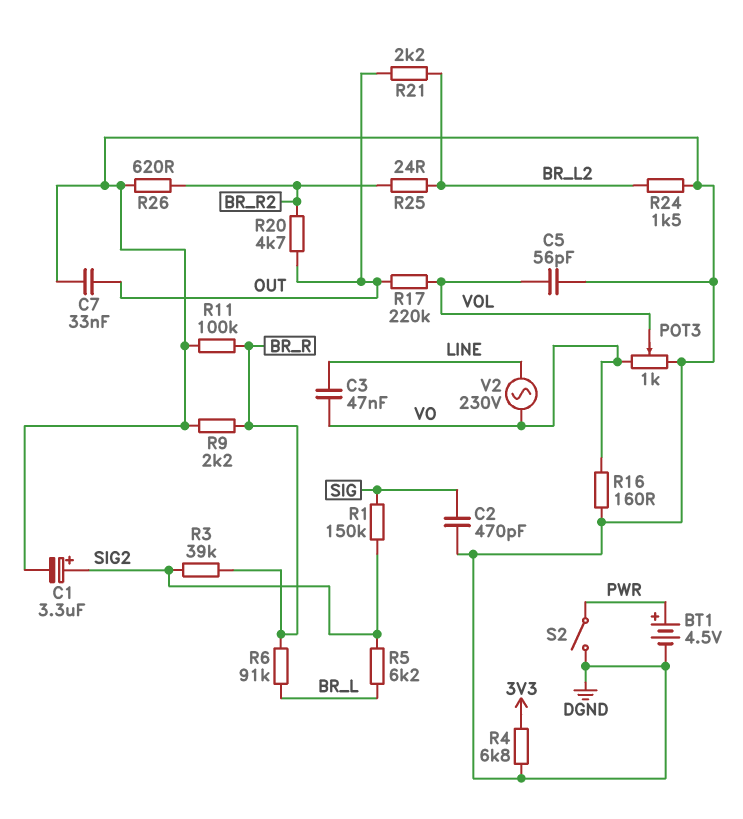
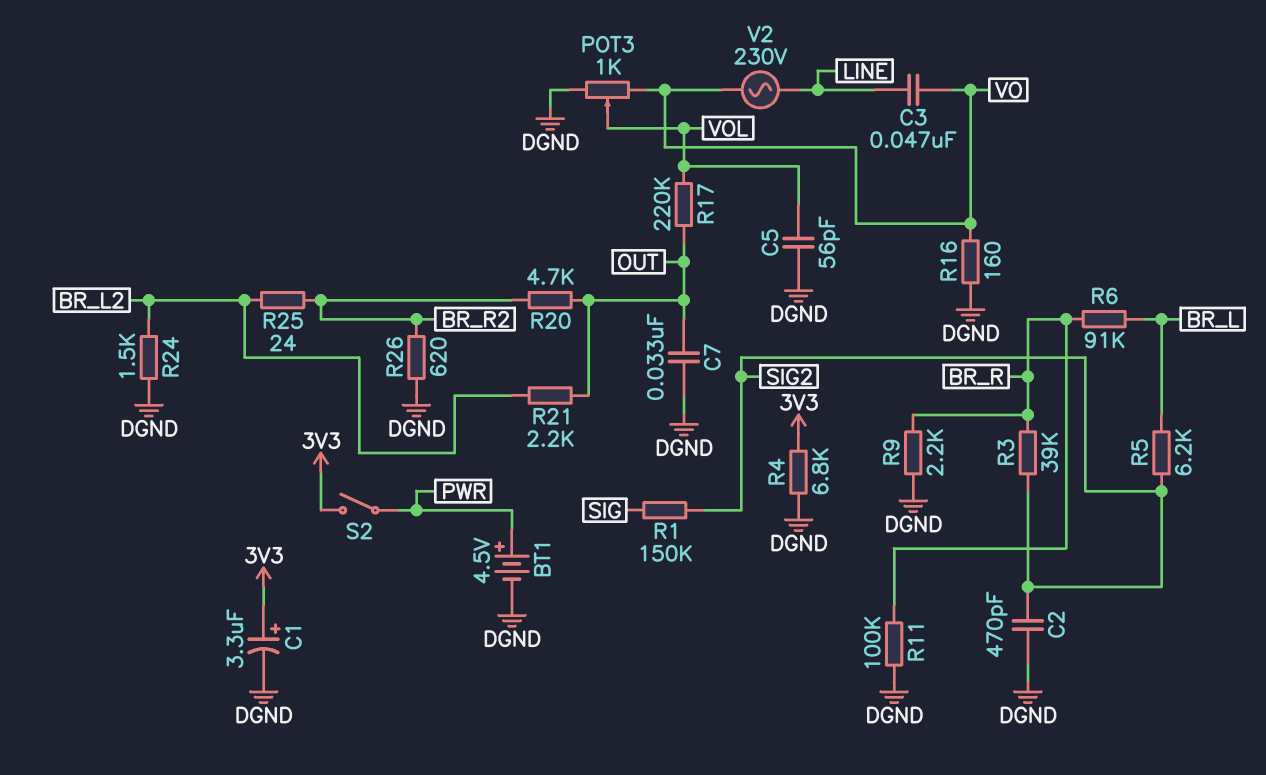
C1: 3.3uF (plus SIG2, minus DGND) -> 3.3uF (plus 3V3, minus DGND)
C2: 470pF (DGND, SIG) -> 470pF (DGND, SIG2)
S2: switch (DGND, PWR) -> switch (3V3, PWR)

